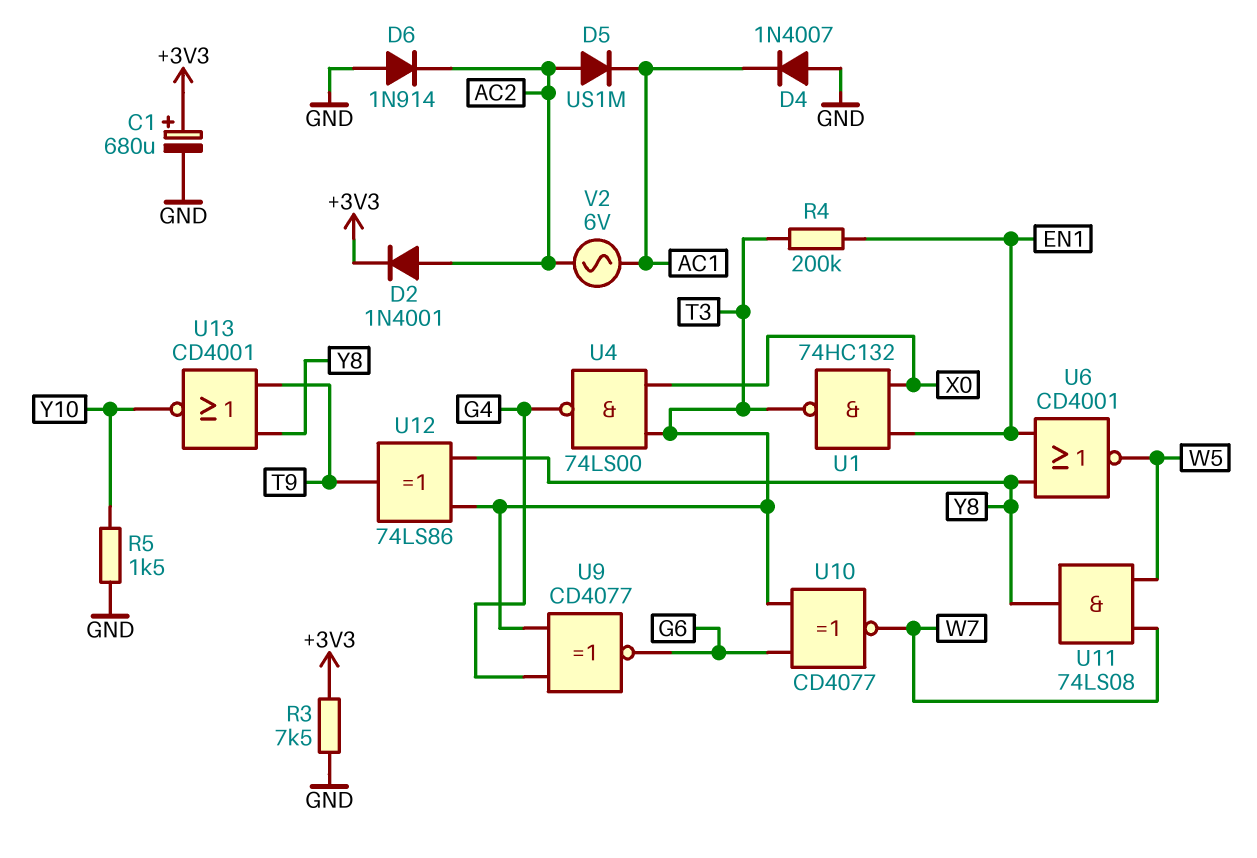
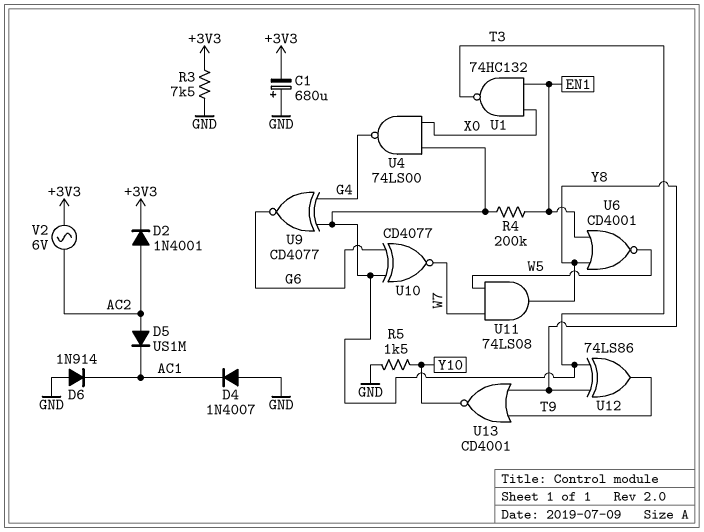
C1: 680uF (plus +3V3, minus GND) -> 680uF (plus GND, minus +3V3)
D6: diode 1N914 (A GND, K AC2) -> diode 1N914 (A GND, K AC1)
V2: AC 6V (AC1, AC2) -> AC 6V (+3V3, AC2)

